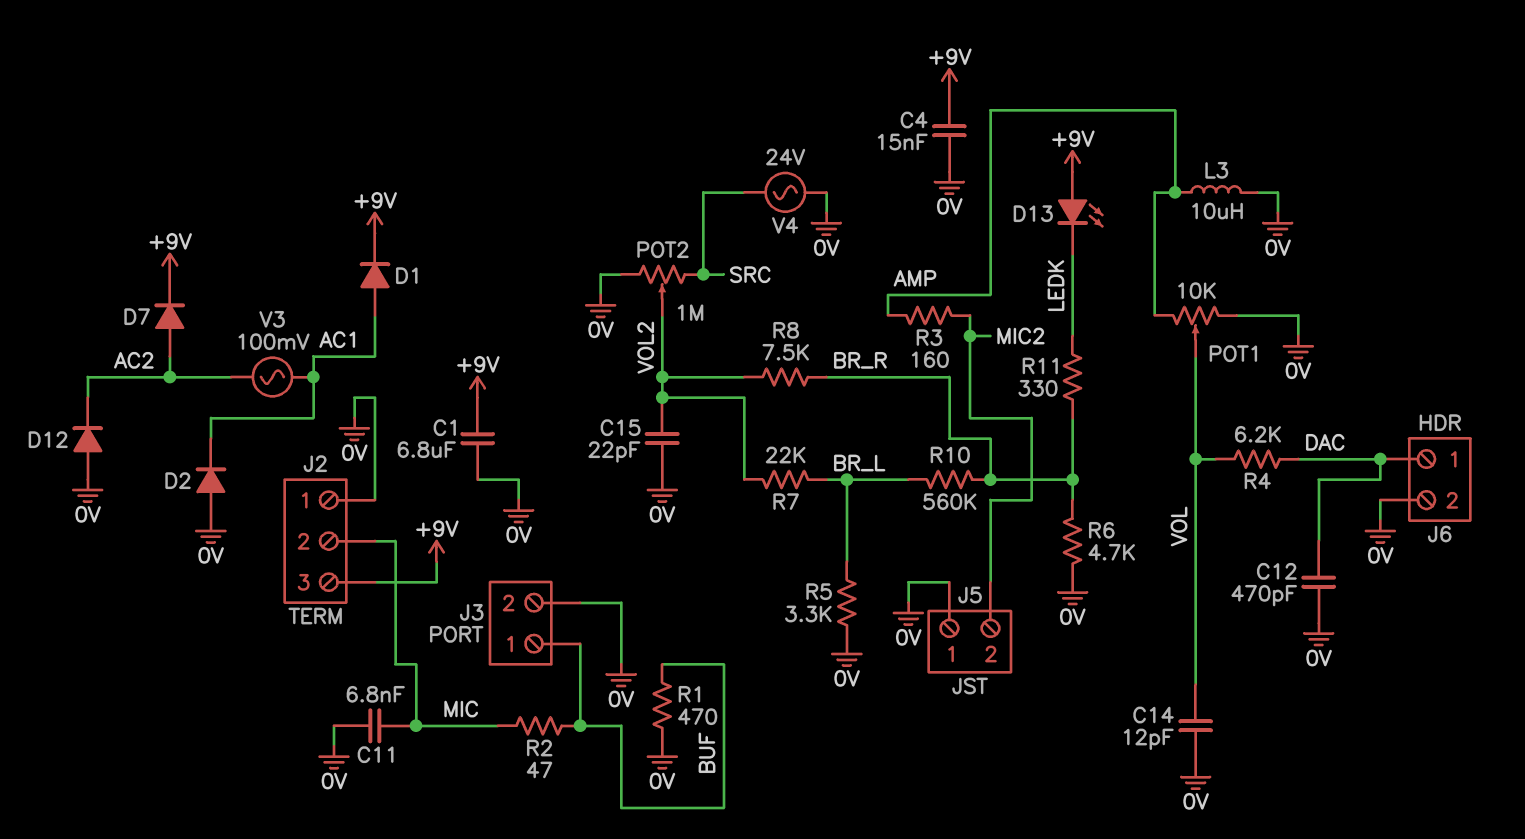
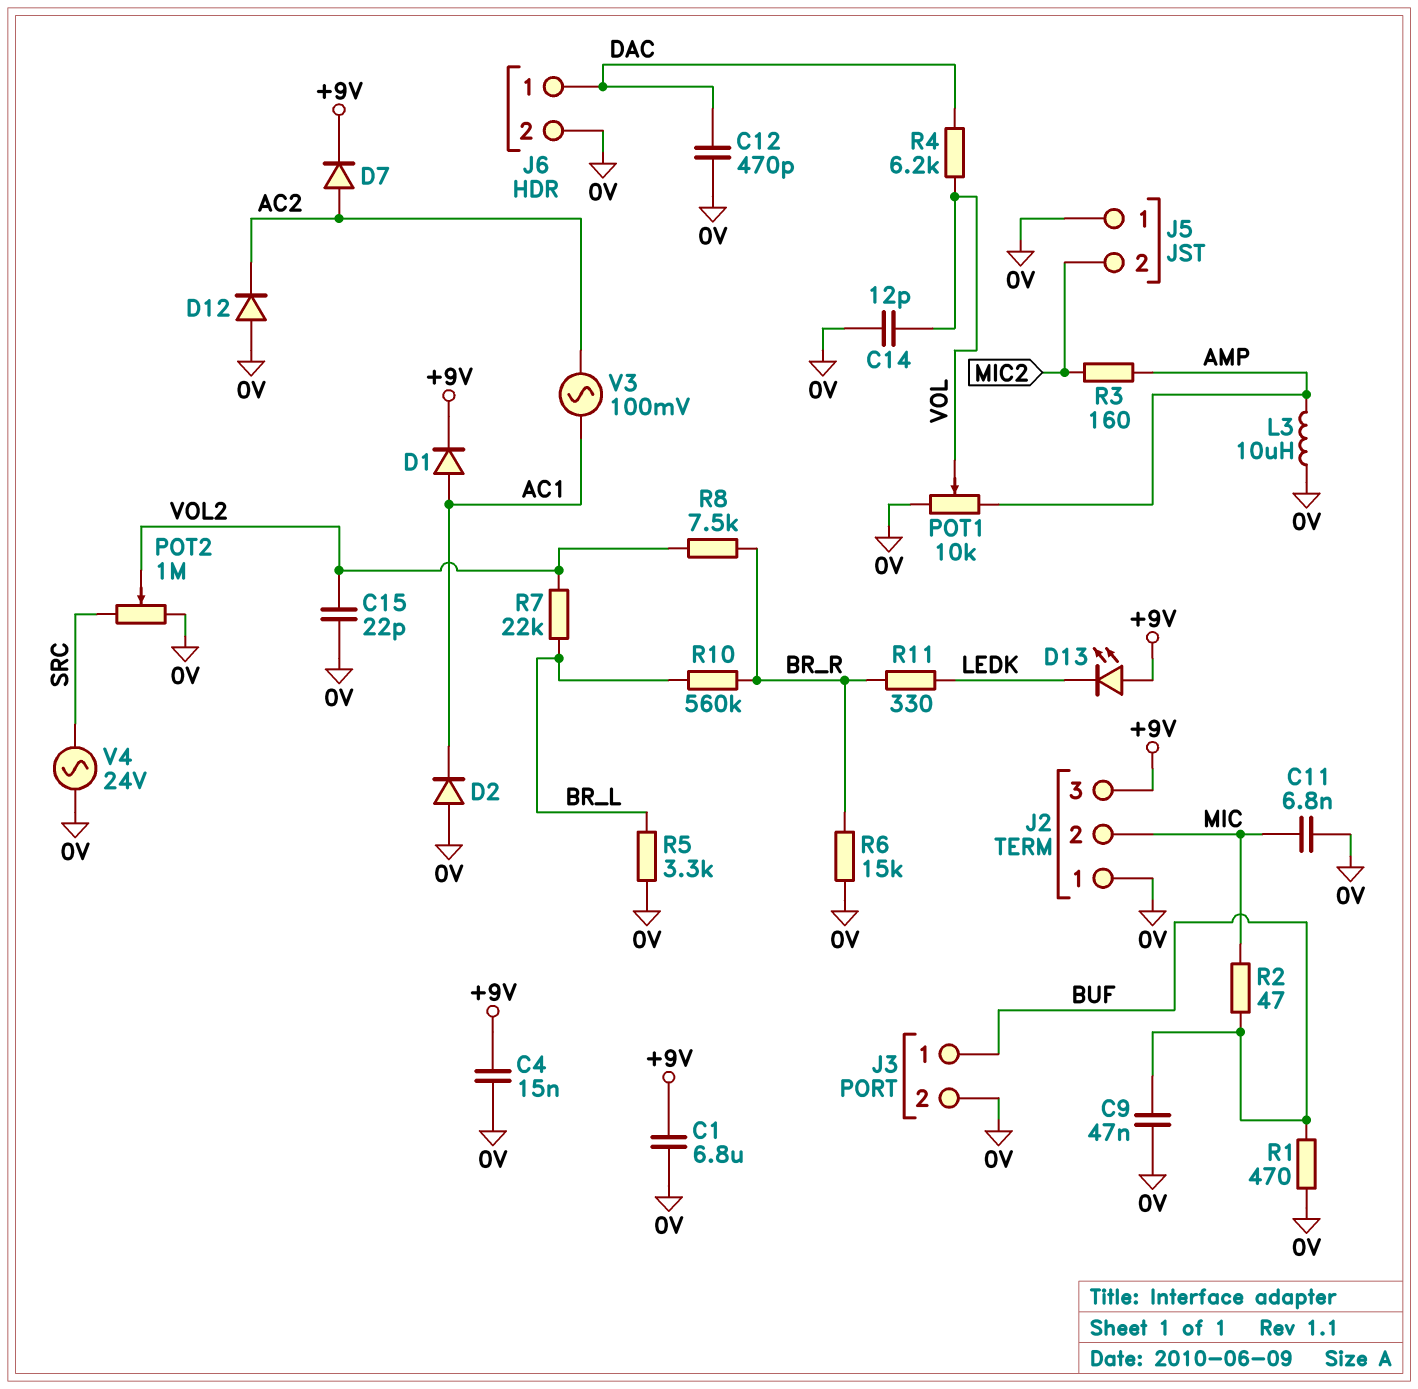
C9: none -> 47nF (0V, BUF)
R6: 4.7k (0V, BR_R) -> 15k (0V, BR_R)

